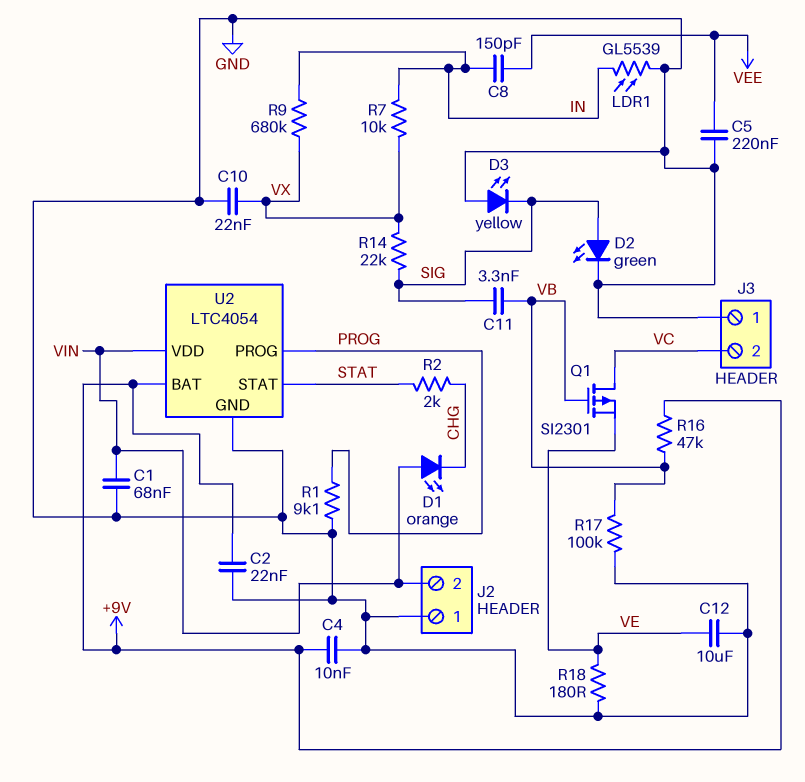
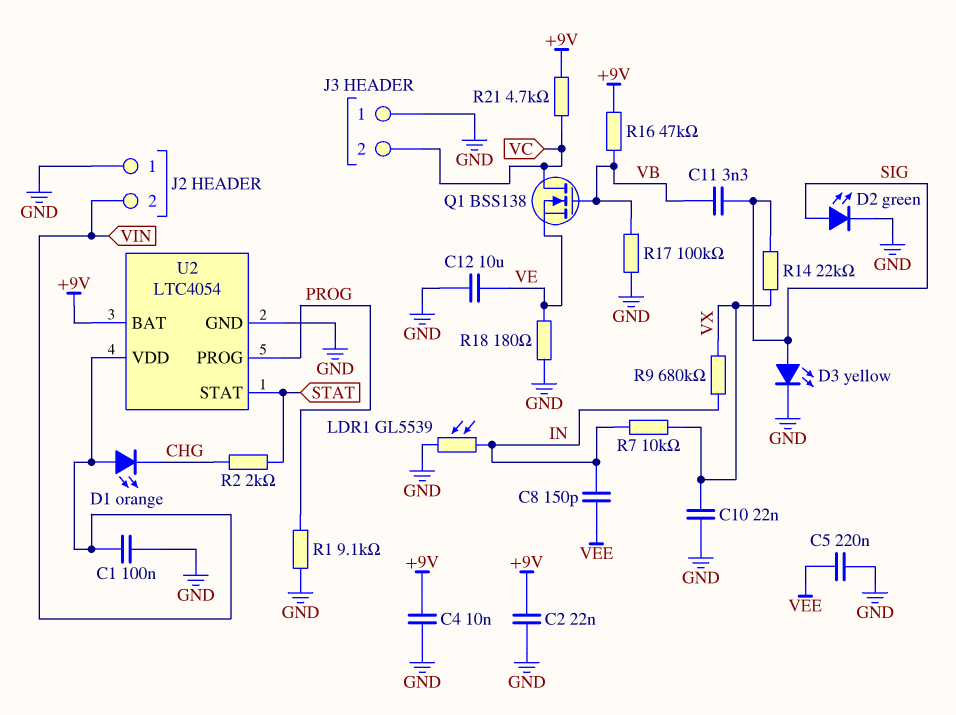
C1: 68nF (GND, VIN) -> 100nF (GND, VIN)
D3: LED yellow (A GND, K SIG) -> LED yellow (A SIG, K GND)
Q1: PMOS SI2301 (G VB, D VC, S VE) -> NMOS BSS138 (G VB, D VC, S VE)
R21: none -> 4.7k (+9V, VC)

